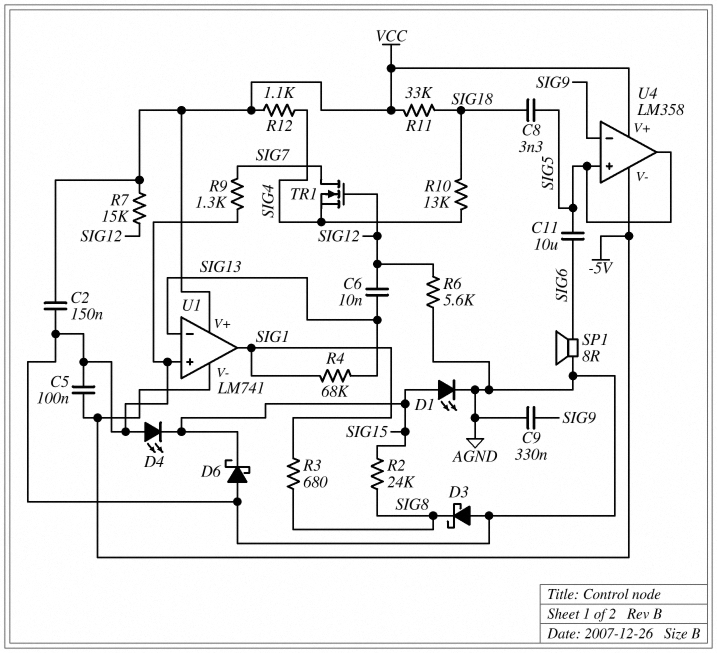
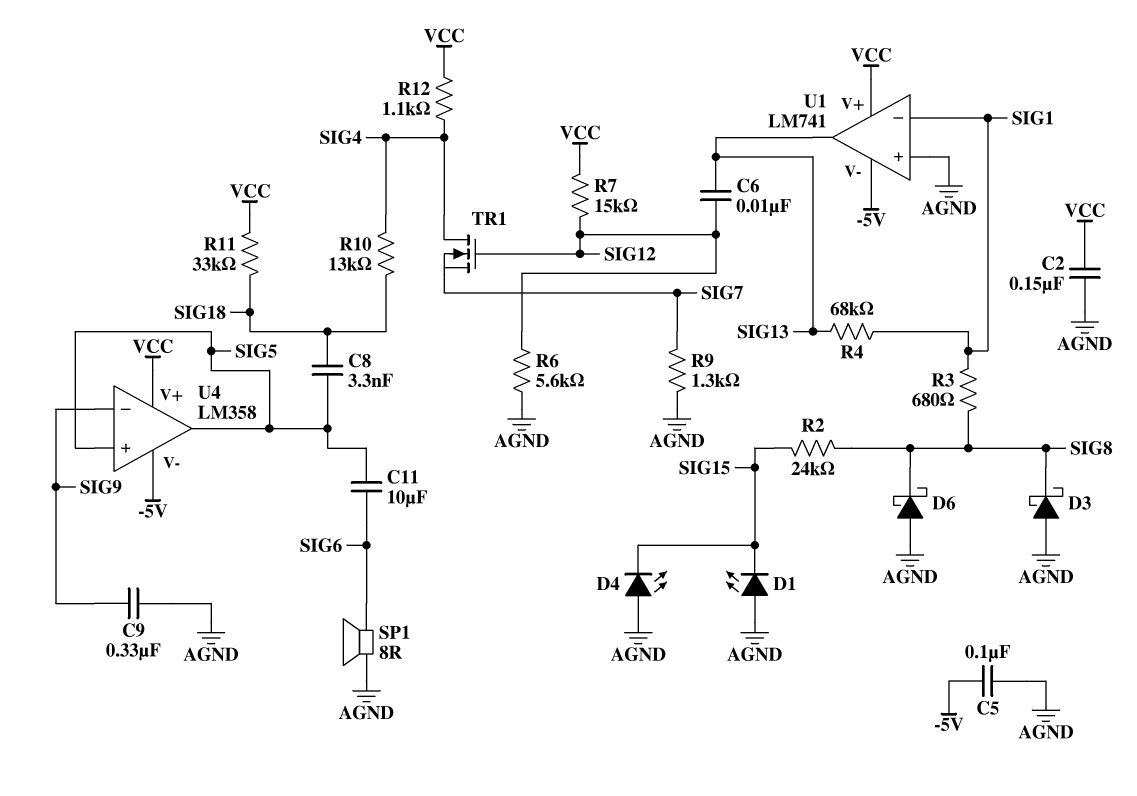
D1: LED (A SIG15, K AGND) -> LED (A AGND, K SIG15)
D6: schottky (A AGND, K SIG15) -> schottky (A AGND, K SIG8)
TR1: NMOS (G SIG12, D SIG7, S SIG4) -> NMOS (G SIG12, D SIG4, S SIG7)
U1 pin in-: SIG13 -> SIG1
U1 pin out: SIG1 -> SIG13

